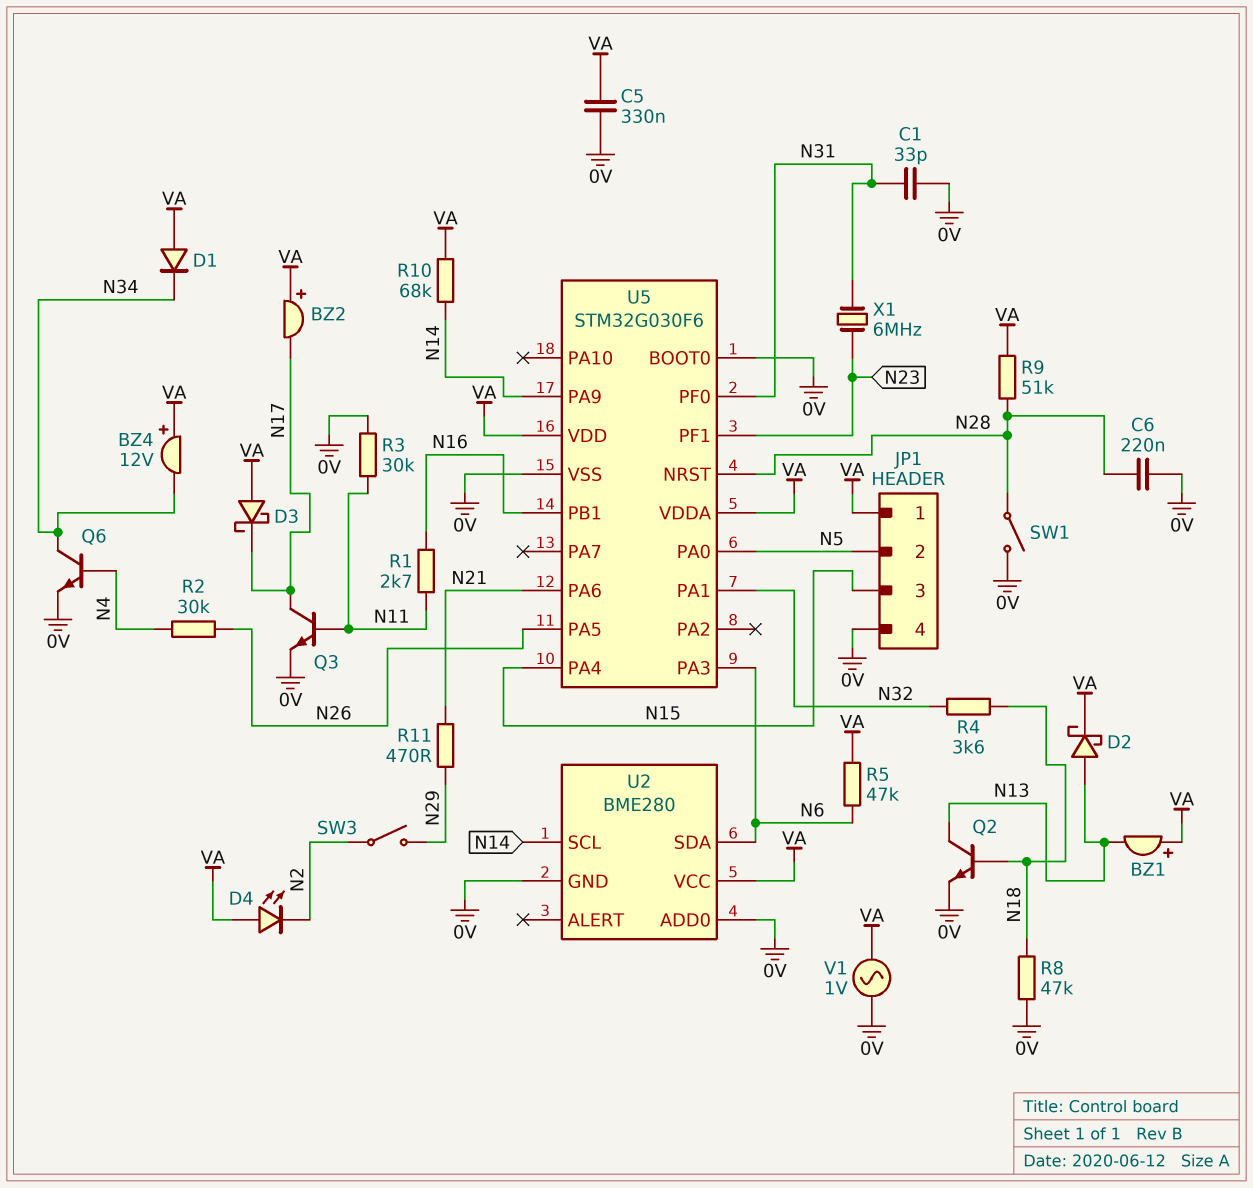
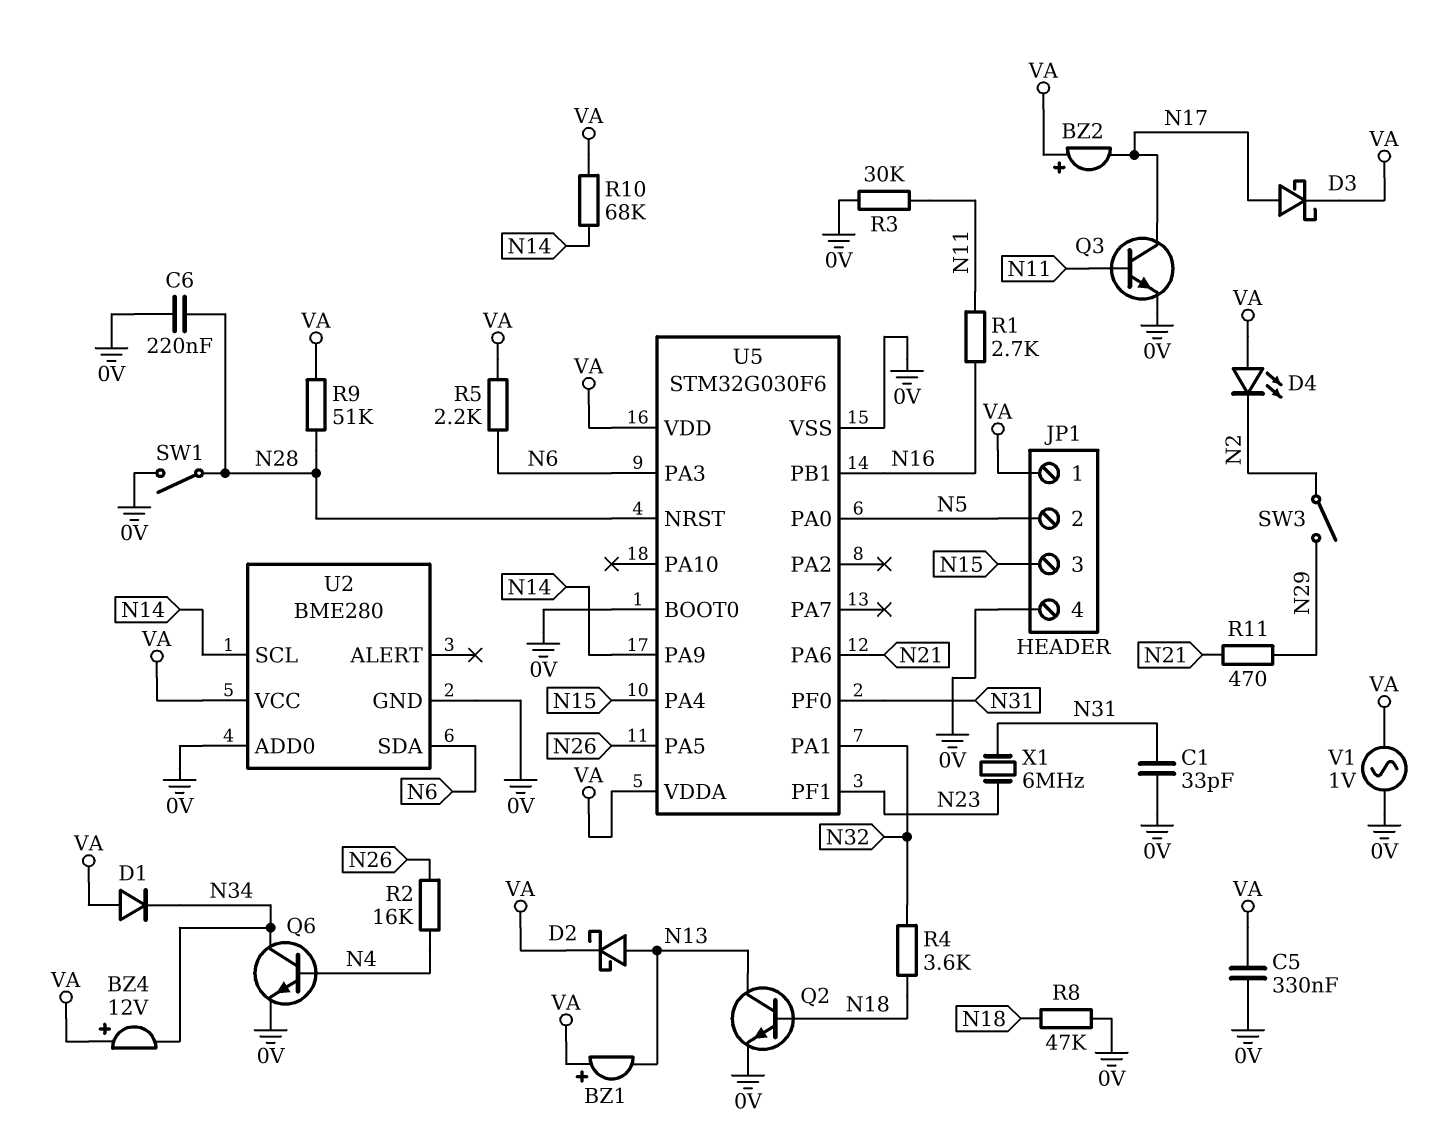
D3: schottky (A VA, K N17) -> schottky (A N17, K VA)
R2: 30k (N4, N26) -> 16k (N4, N26)
R5: 47k (N6, VA) -> 2.2k (N6, VA)

